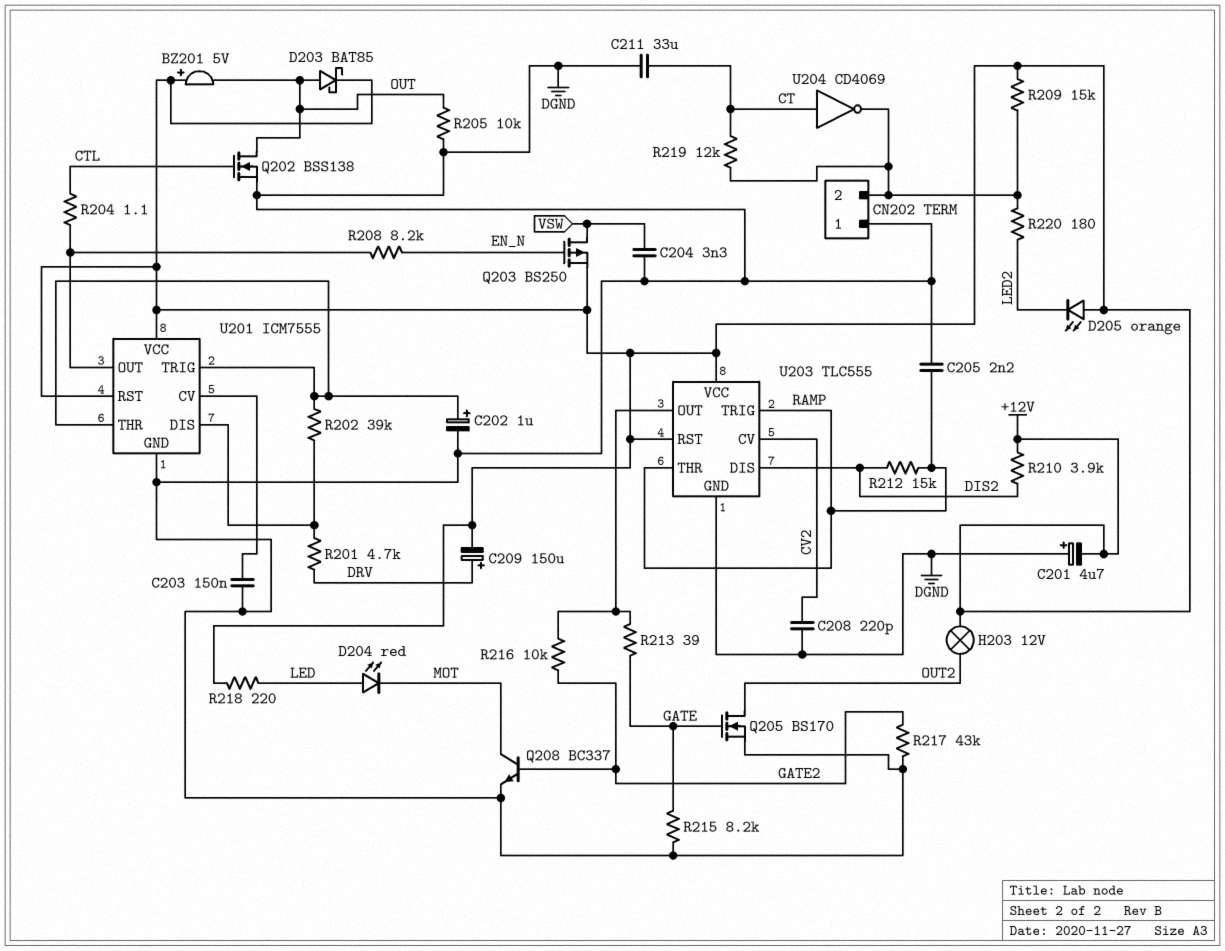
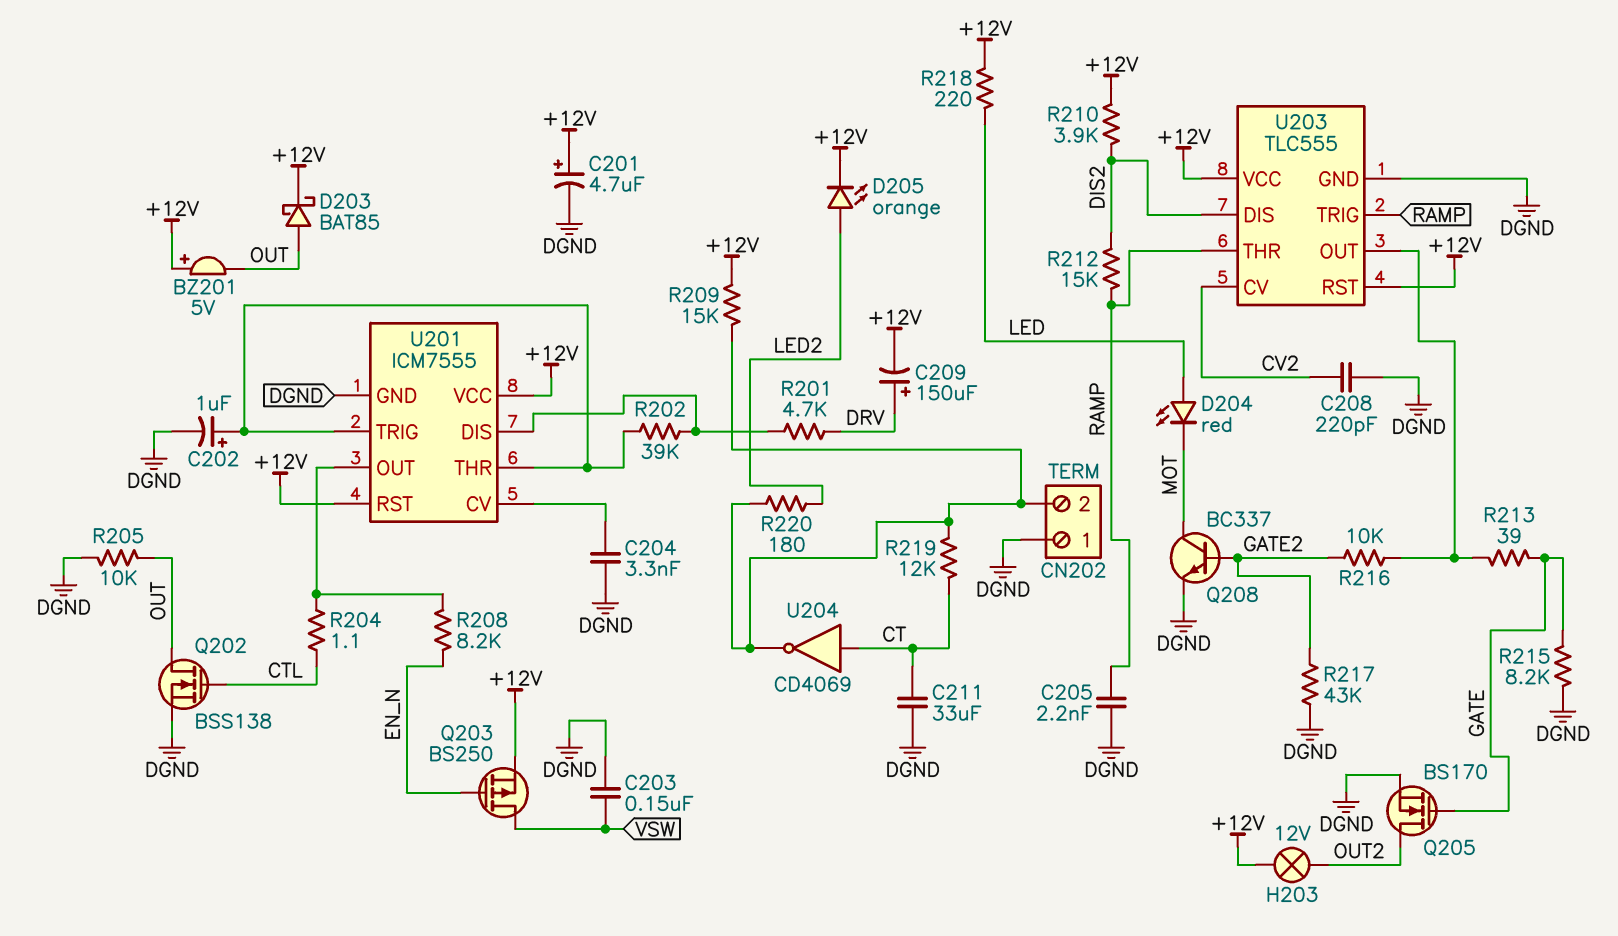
C201: 4.7uF (plus DGND, minus +12V) -> 4.7uF (plus +12V, minus DGND)
C203: 150nF (DGND, U201/CV) -> 150nF (DGND, VSW)
C204: 3.3nF (DGND, VSW) -> 3.3nF (DGND, U201/CV)
D205: LED orange (A +12V, K LED2) -> LED orange (A LED2, K +12V)

